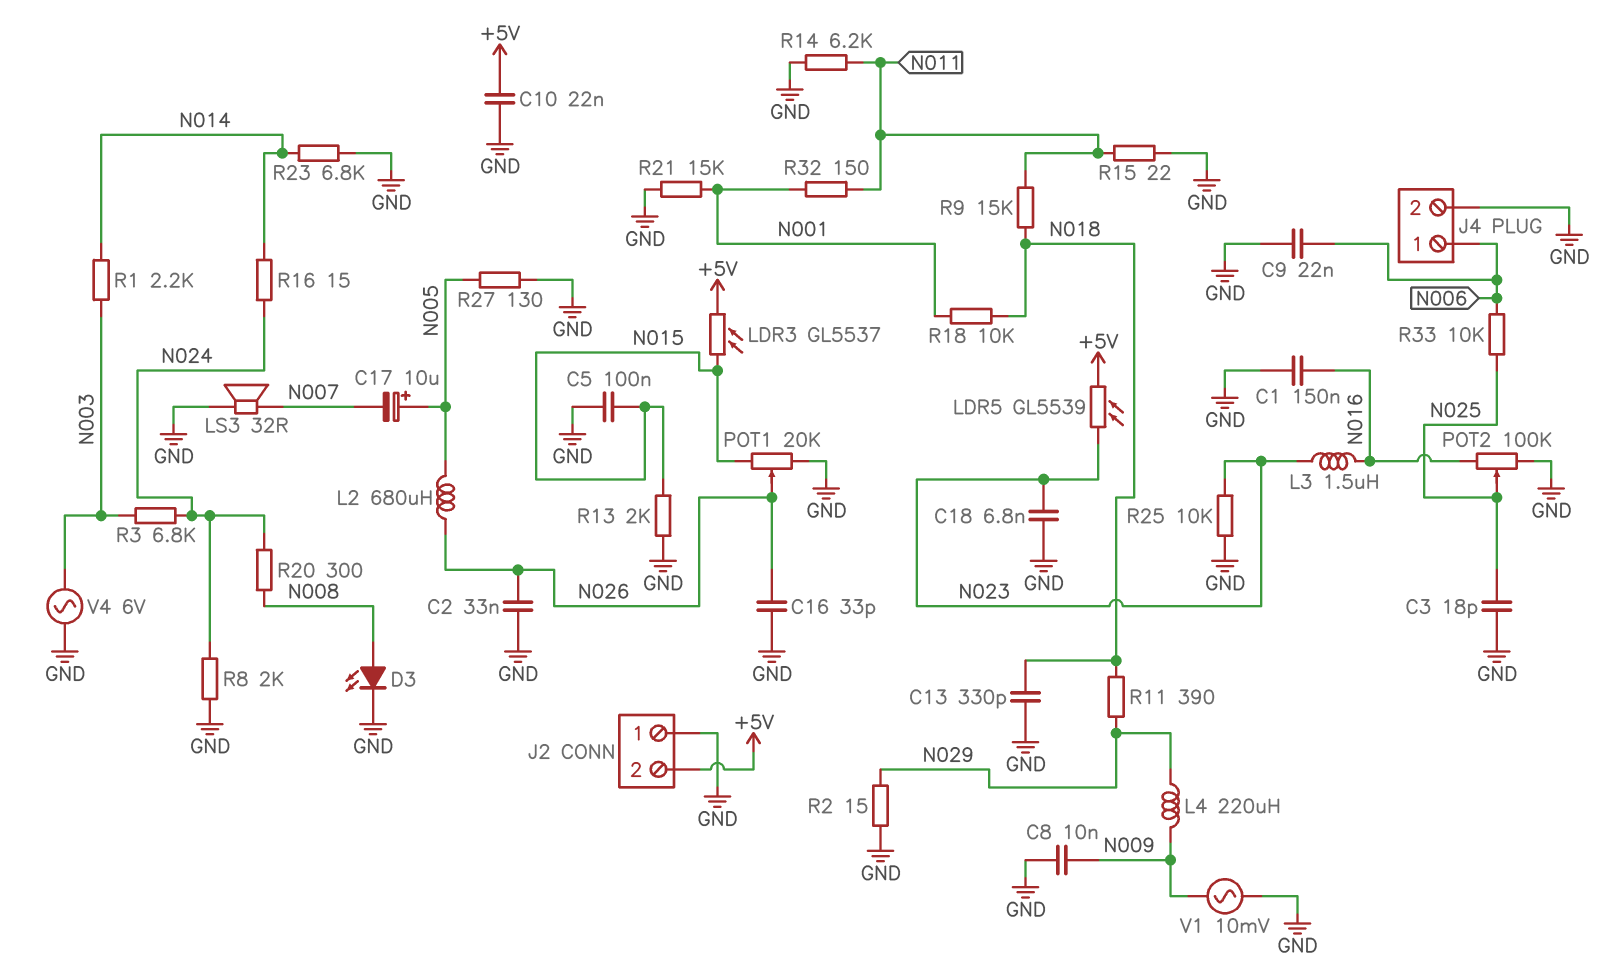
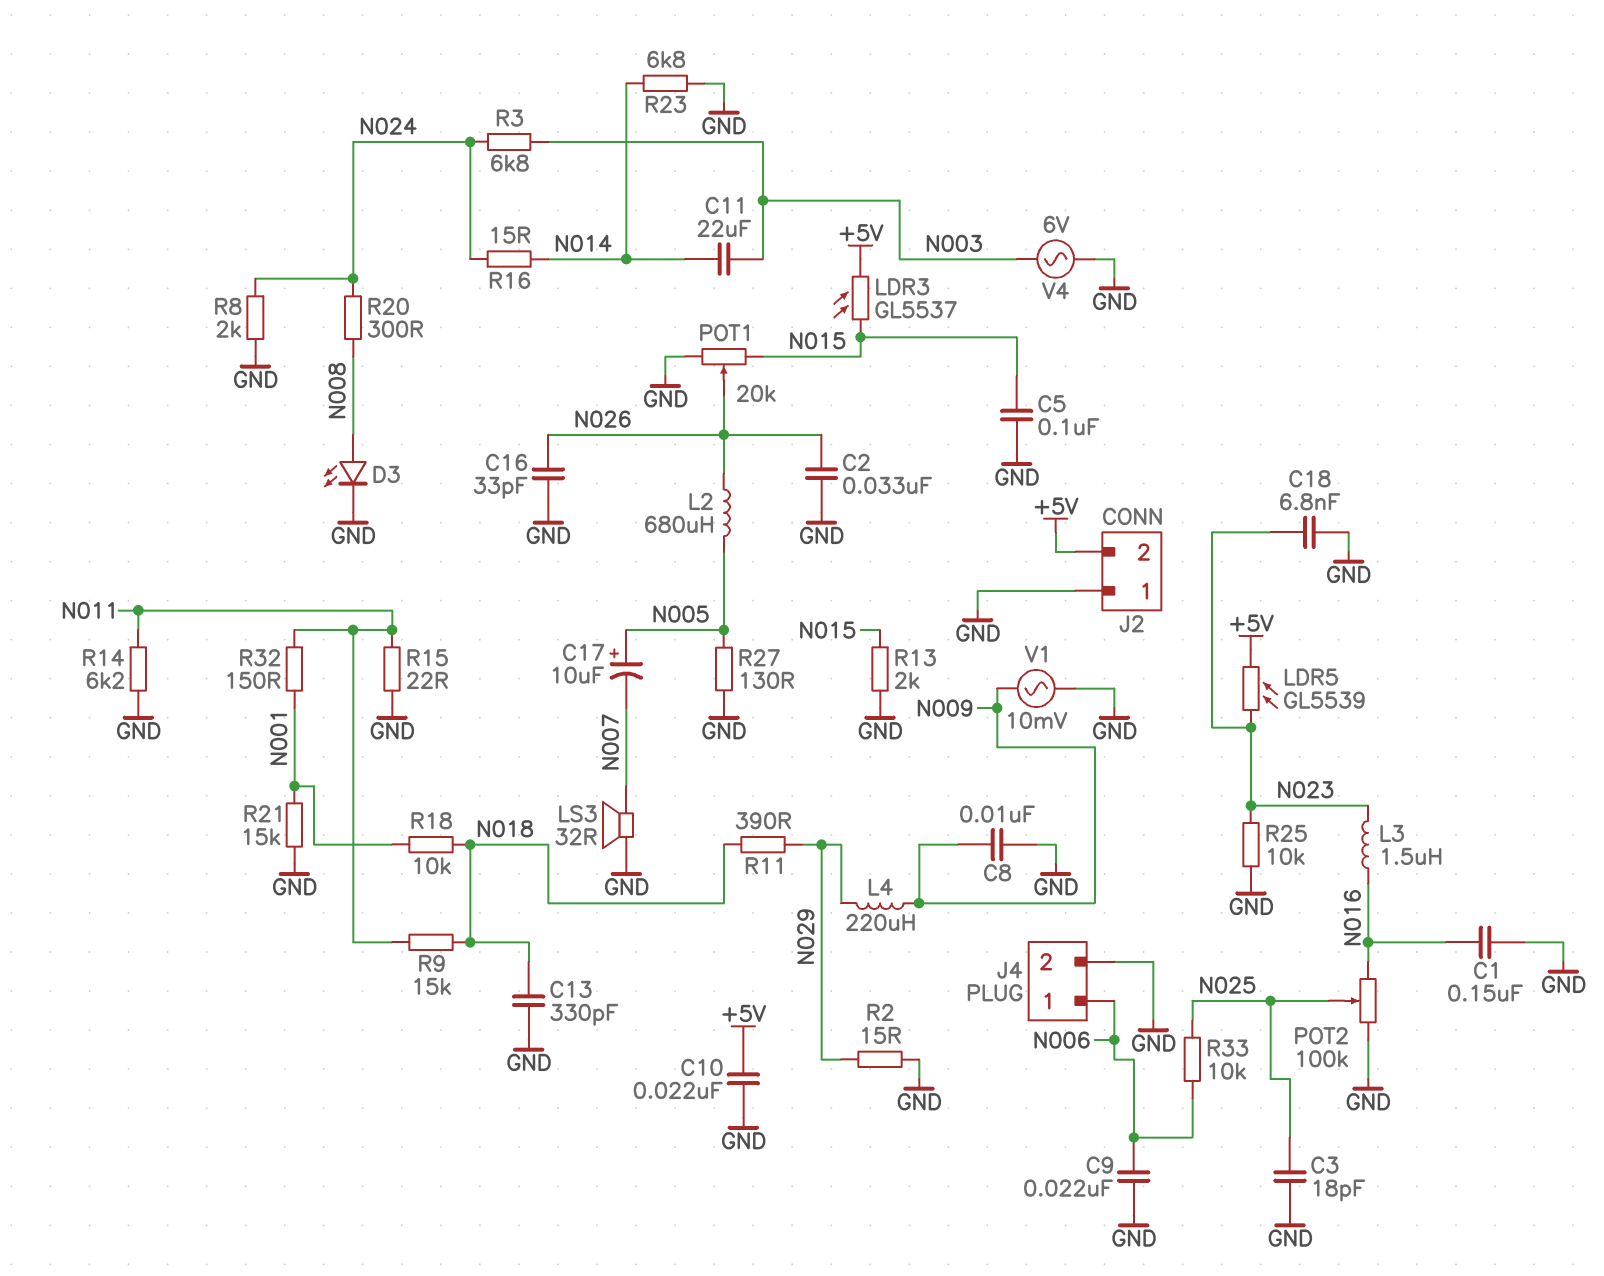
C11: none -> 22uF (N003, N014)
R1: 2.2k (N003, N014) -> none

